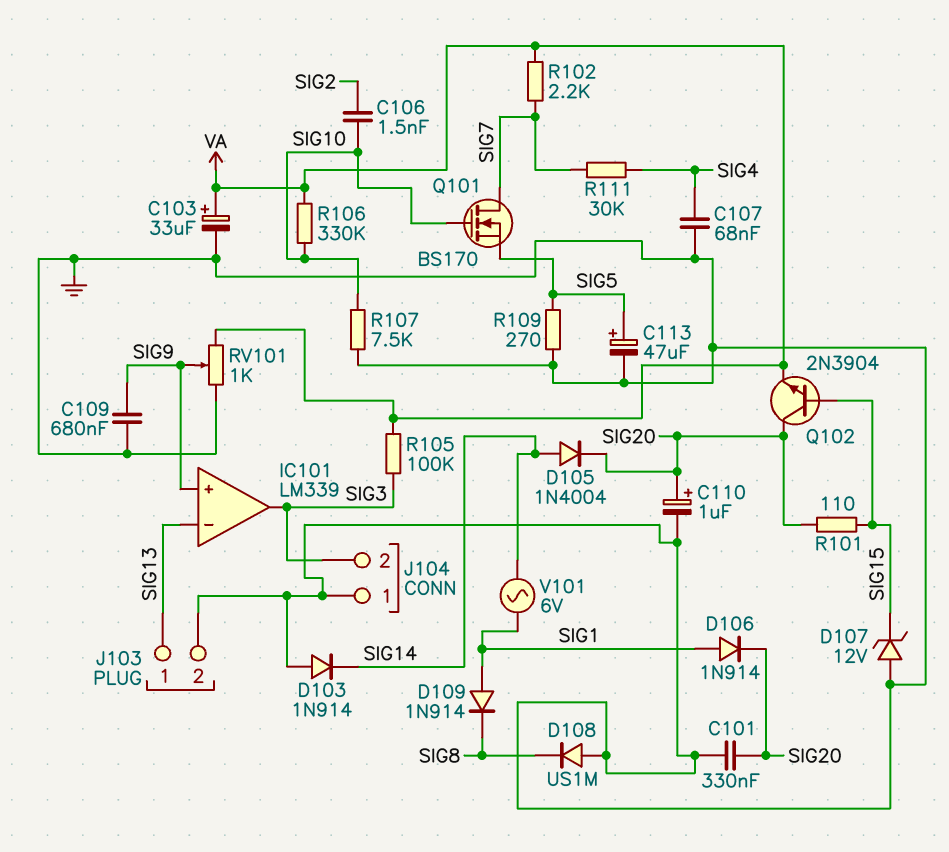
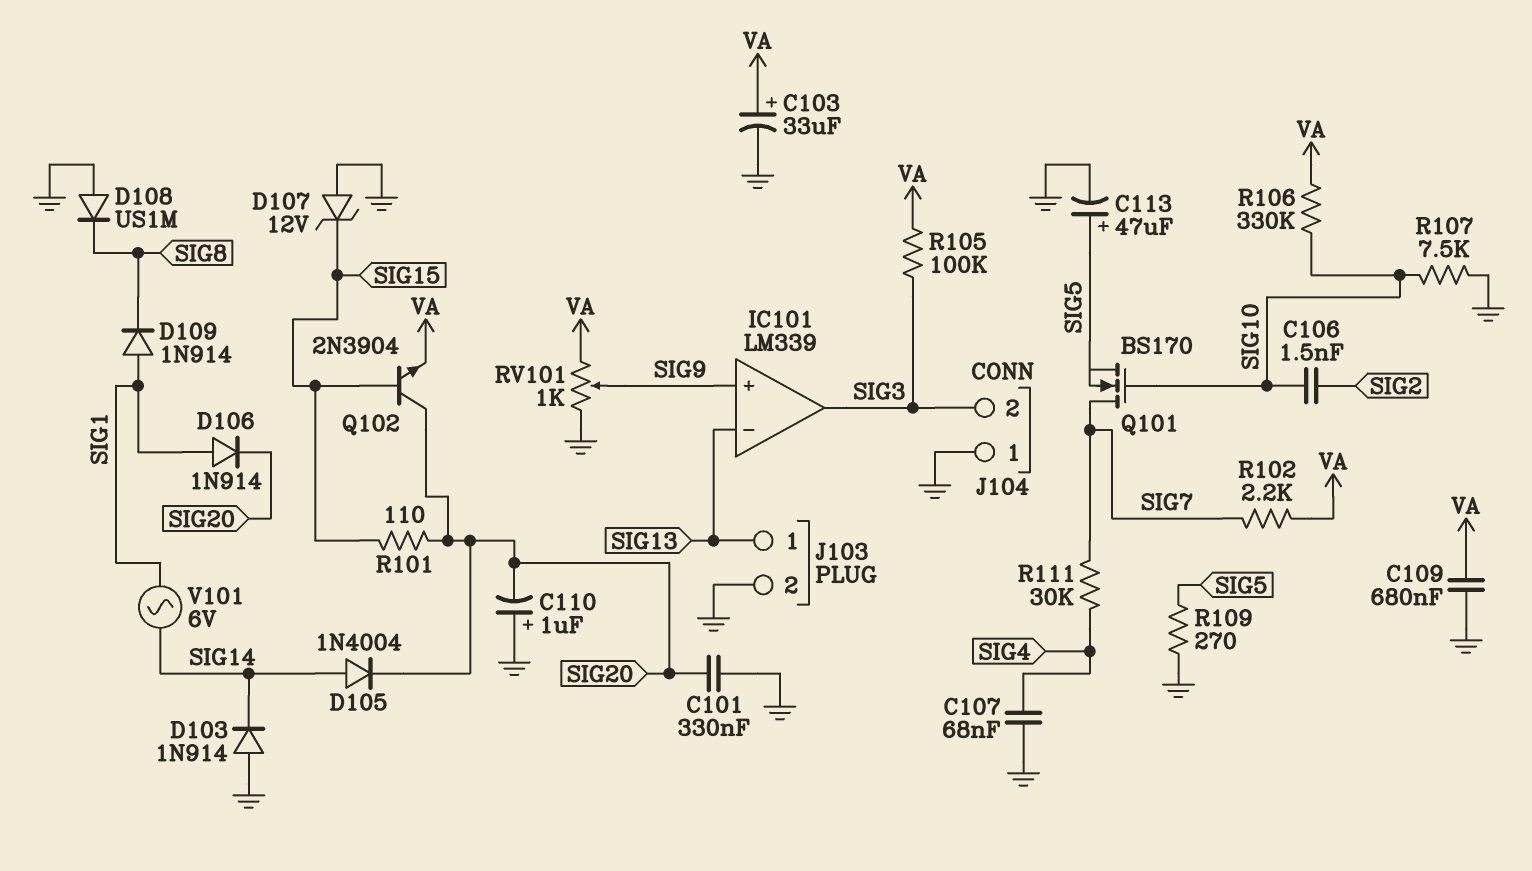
C109: 680nF (GND, SIG9) -> 680nF (GND, VA)
C110: 1uF (plus SIG20, minus GND) -> 1uF (plus GND, minus SIG20)

